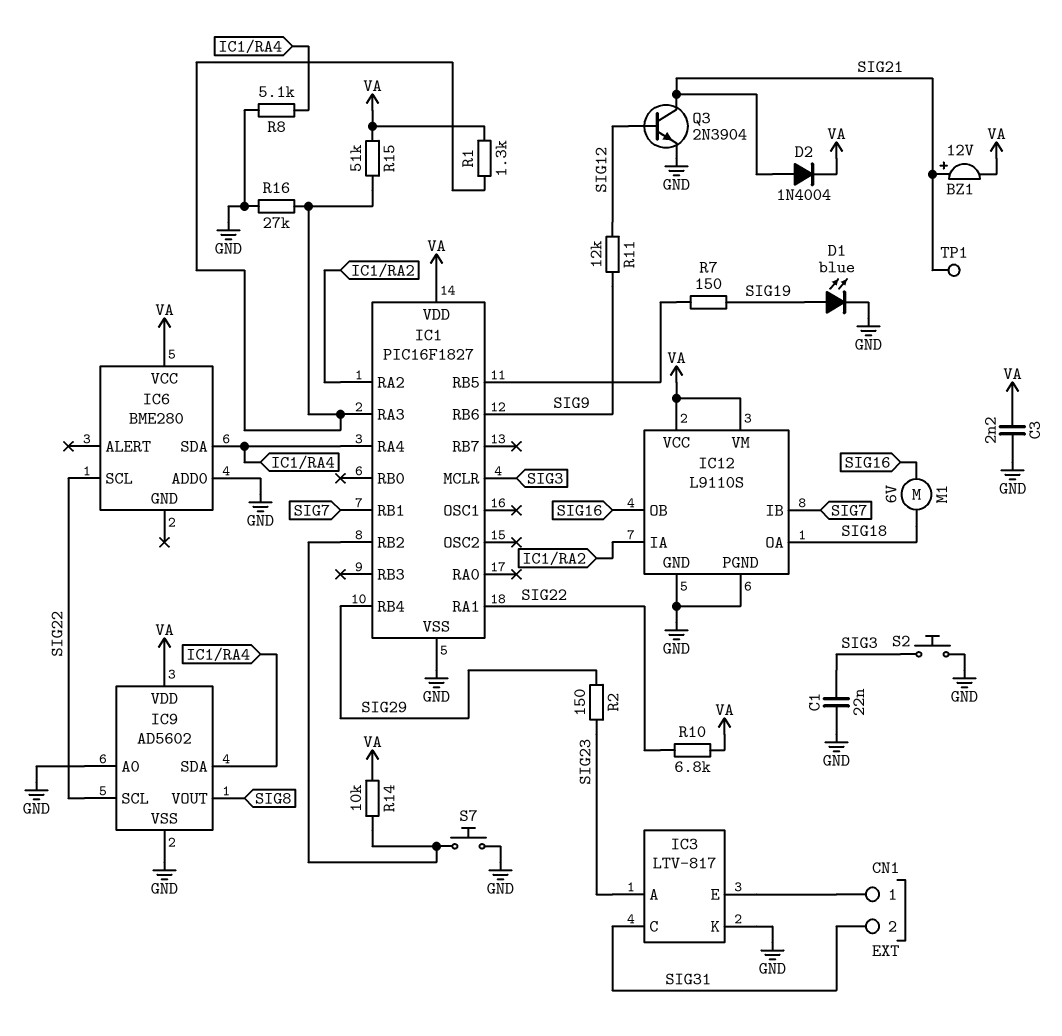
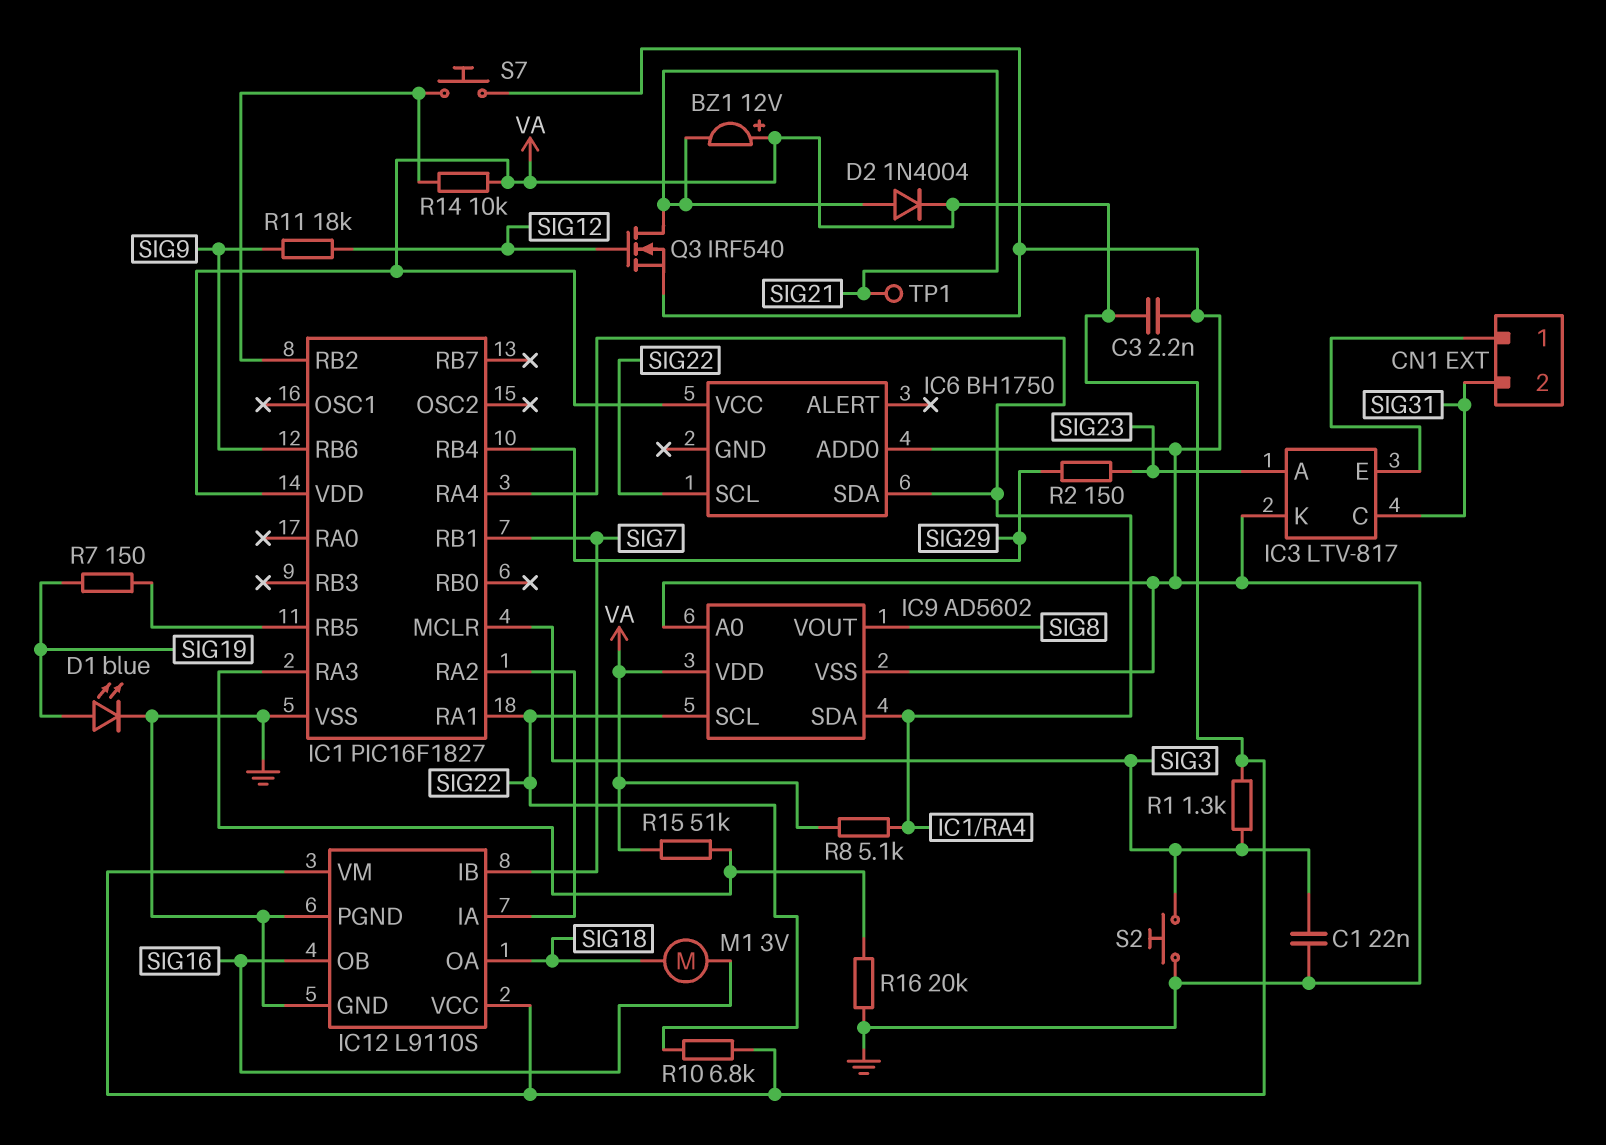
BZ1: buzzer 12V (plus SIG21, minus VA) -> buzzer 12V (plus VA, minus SIG21)
IC6: BME280 -> BH1750
M1: motor 6V (SIG16, SIG18) -> motor 3V (SIG16, SIG18)
Q3: NPN 2N3904 (B SIG12, C SIG21, E GND) -> NMOS IRF540 (G SIG12, D SIG21, S GND)
R1: 1.3k (IC1/RA3, VA) -> 1.3k (SIG3, VA)
R8: 5.1k (GND, IC1/RA4) -> 5.1k (IC1/RA4, VA)
R11: 12k (SIG9, SIG12) -> 18k (SIG9, SIG12)
R16: 27k (GND, IC1/RA3) -> 20k (GND, IC1/RA3)

